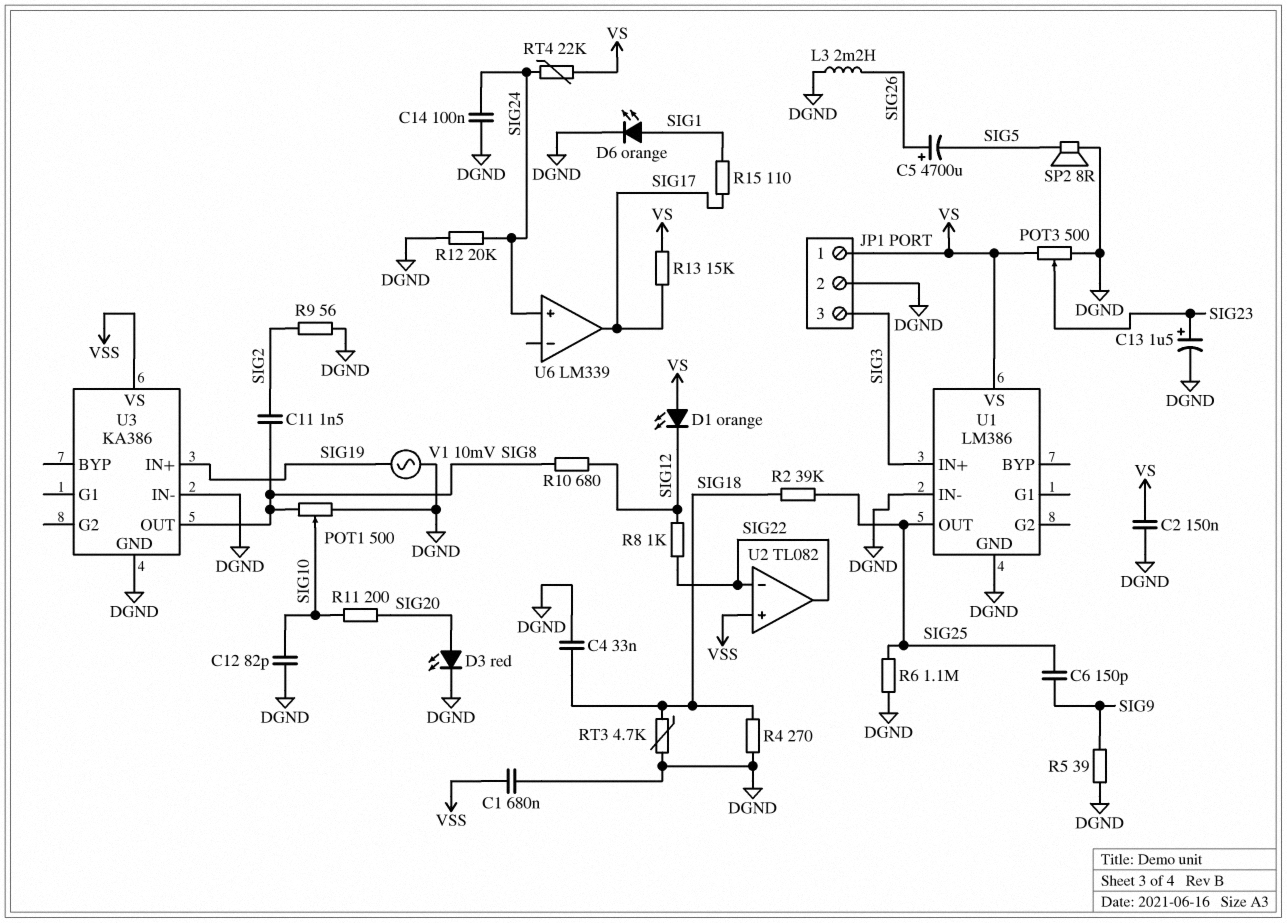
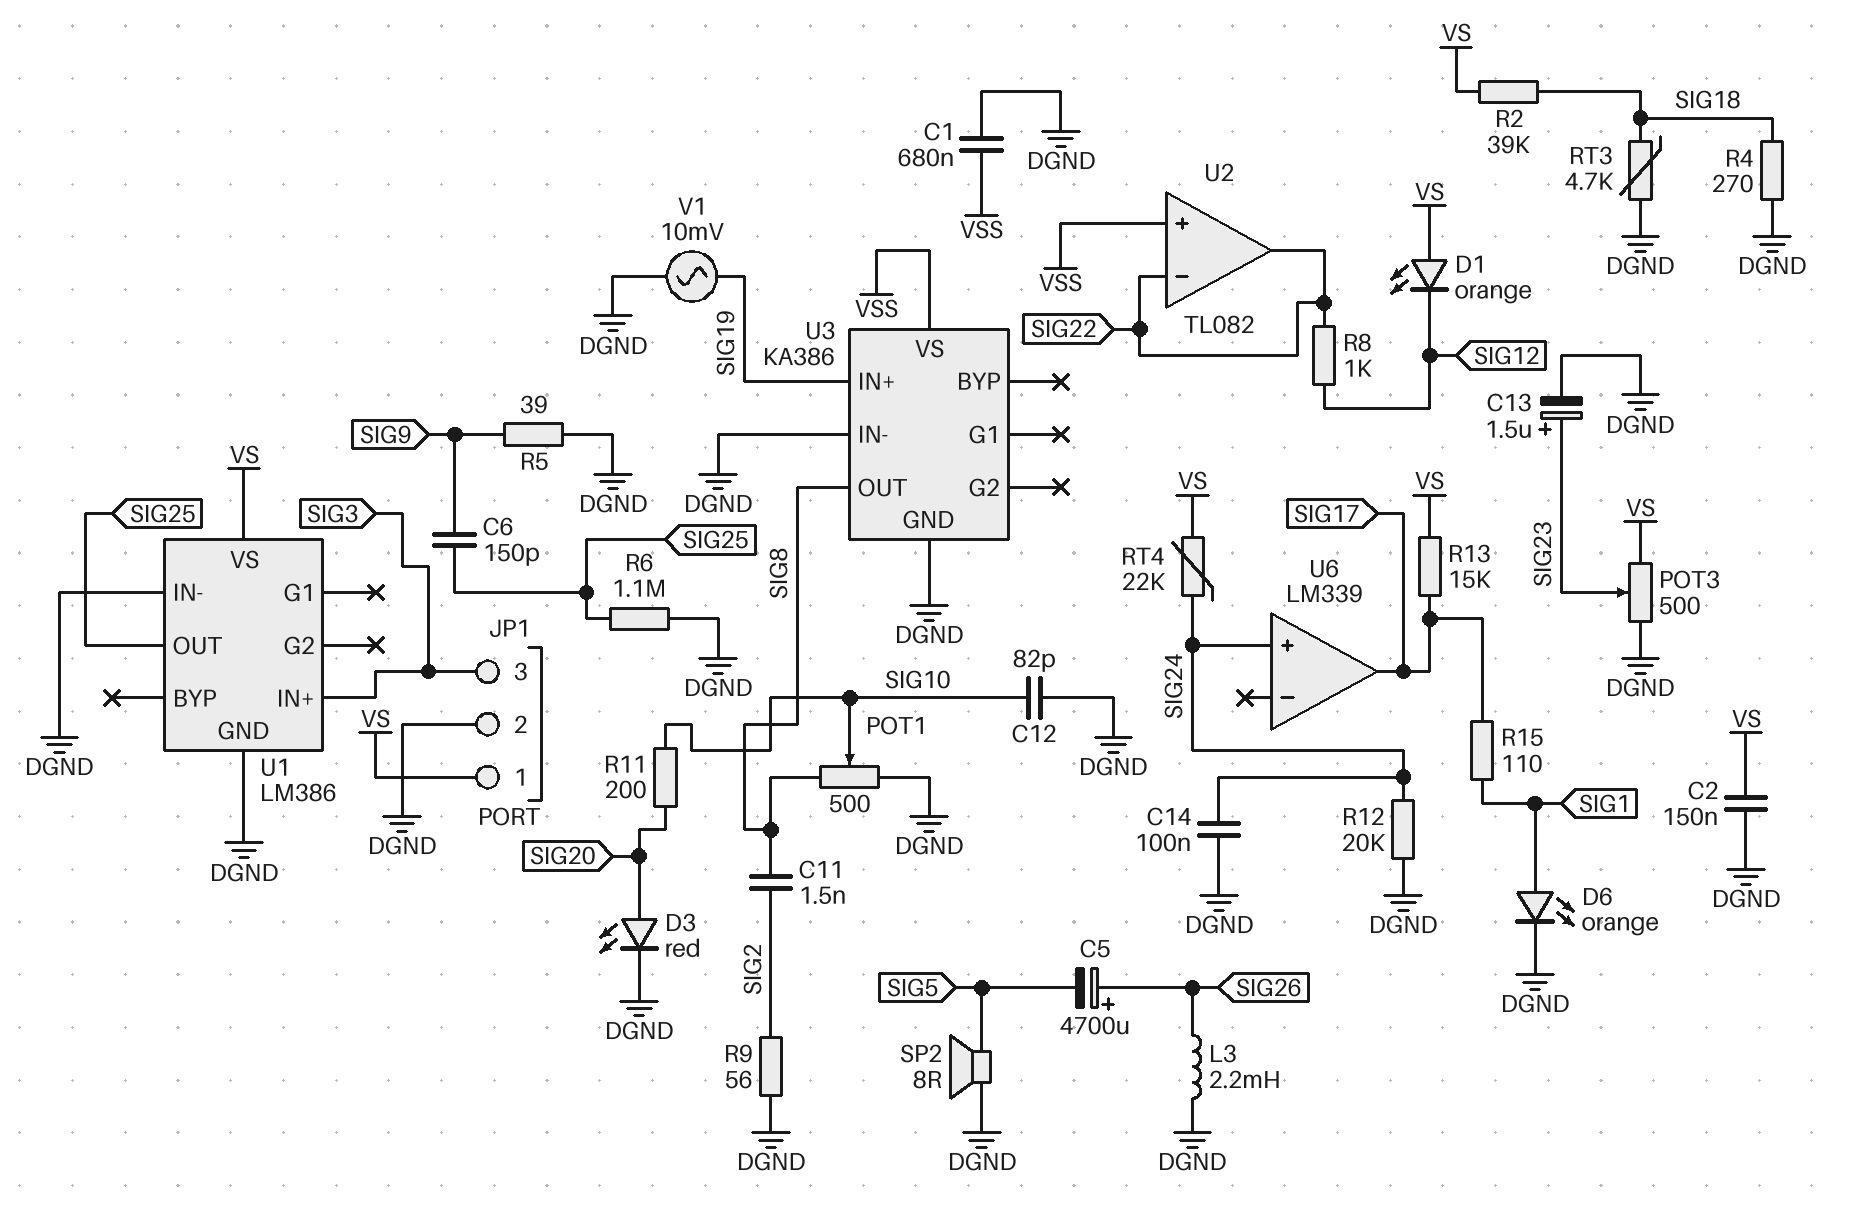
C4: 33nF (DGND, SIG18) -> none
R2: 39k (SIG18, SIG25) -> 39k (SIG18, VS)
R10: 680 (SIG8, SIG12) -> none

